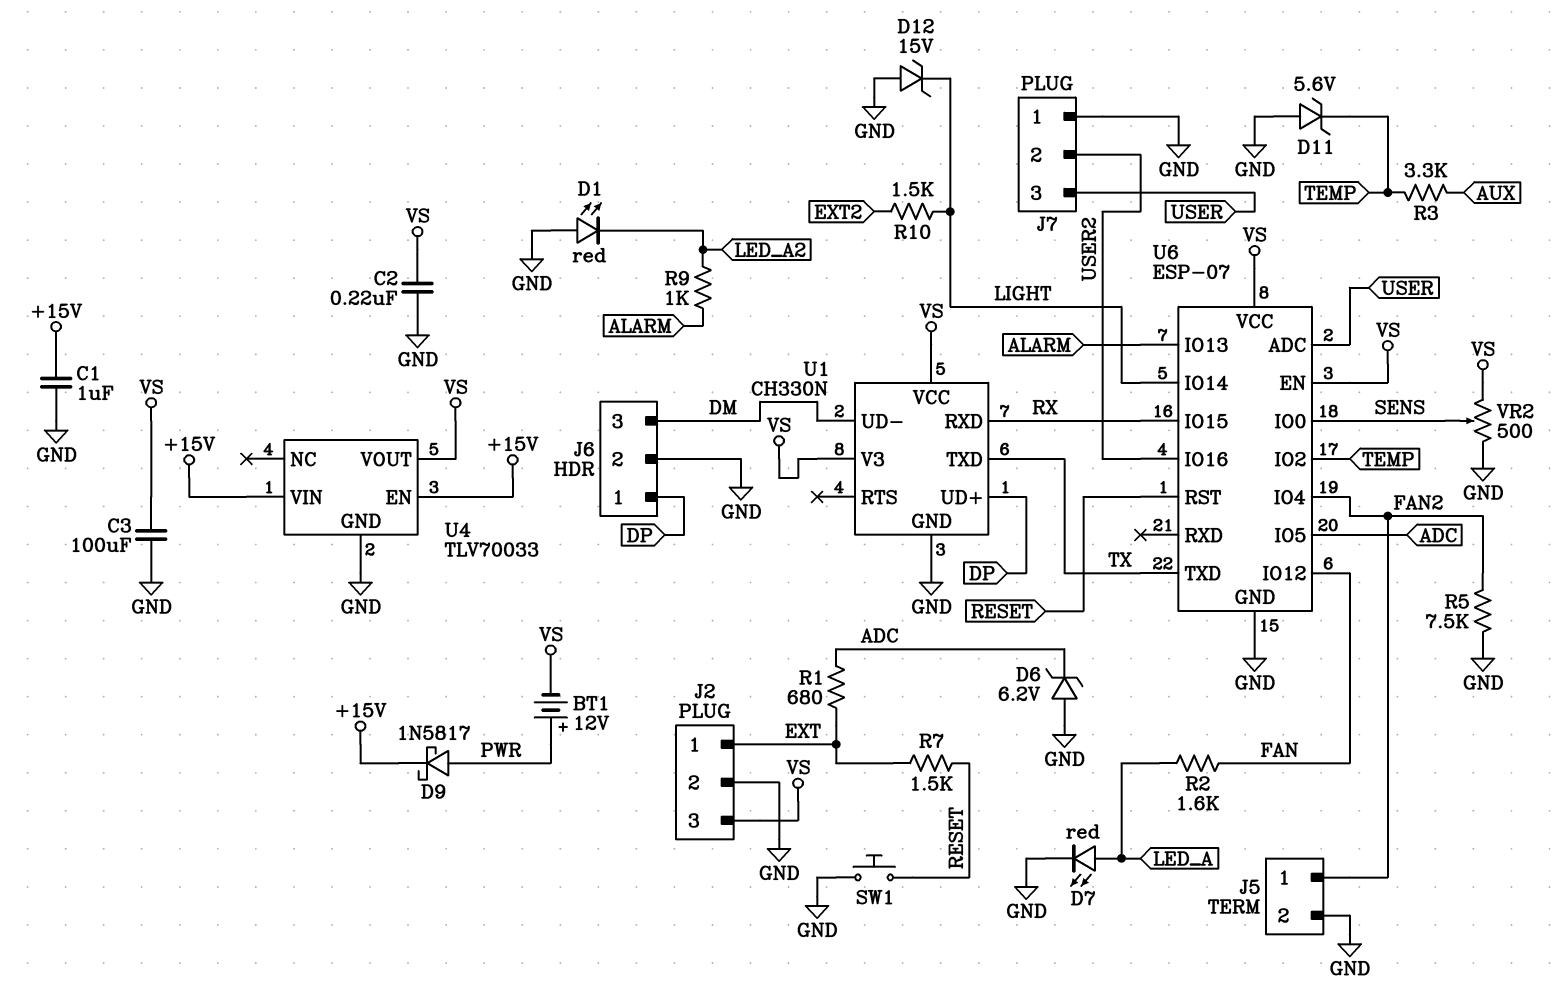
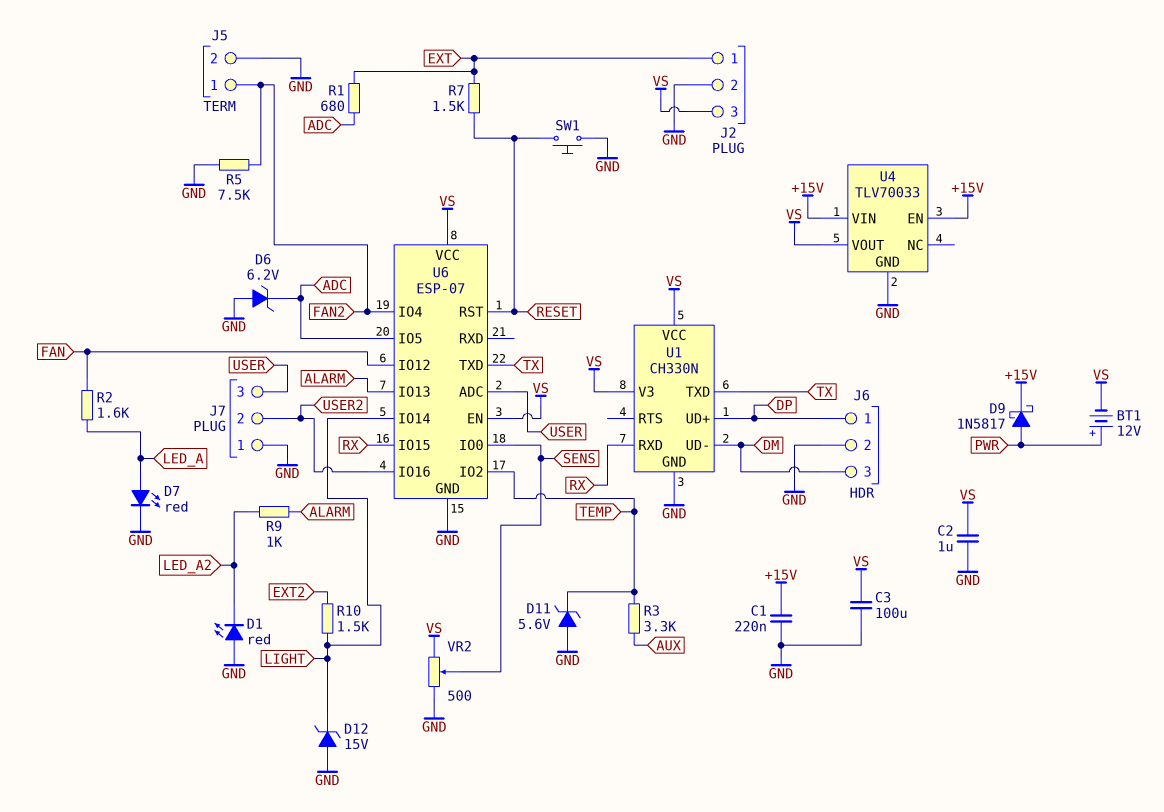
C1: 1uF (+15V, GND) -> 220nF (+15V, GND)
C2: 220nF (GND, VS) -> 1uF (GND, VS)

